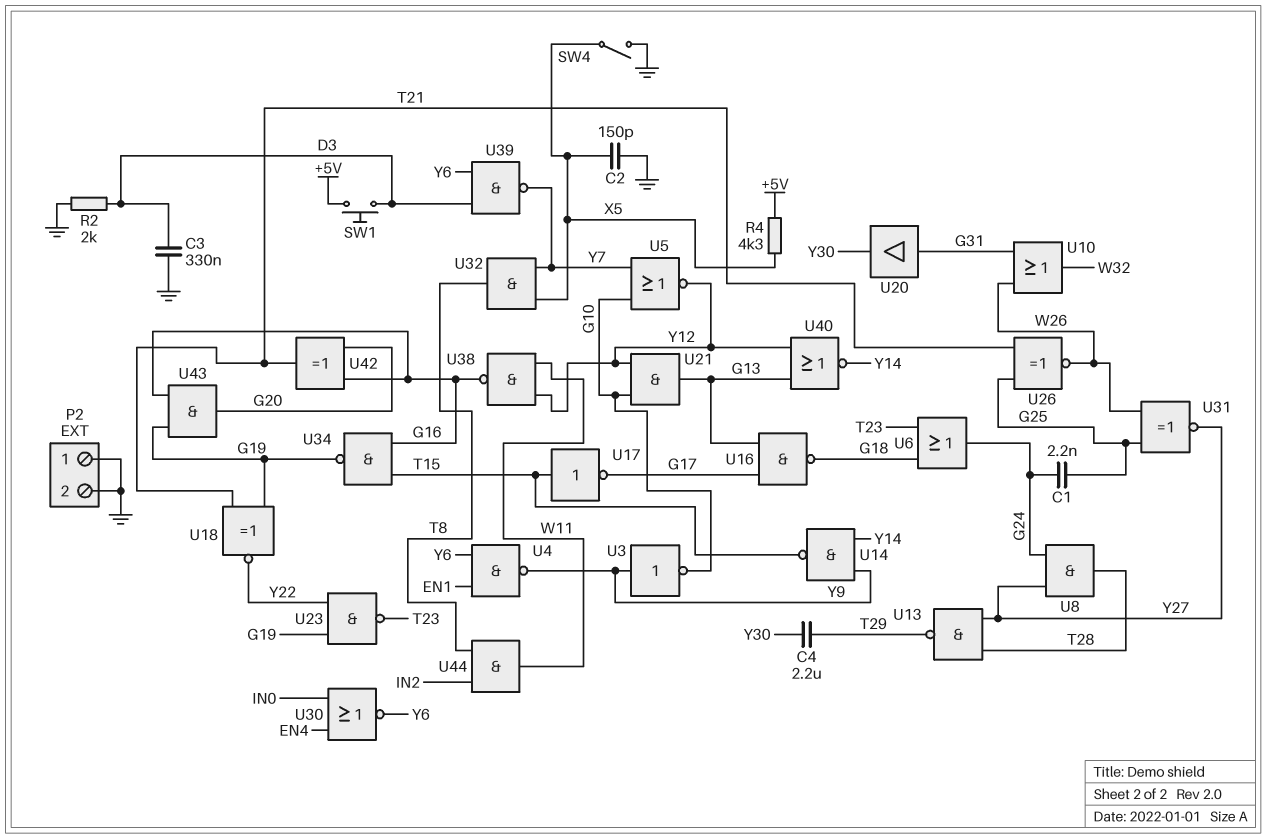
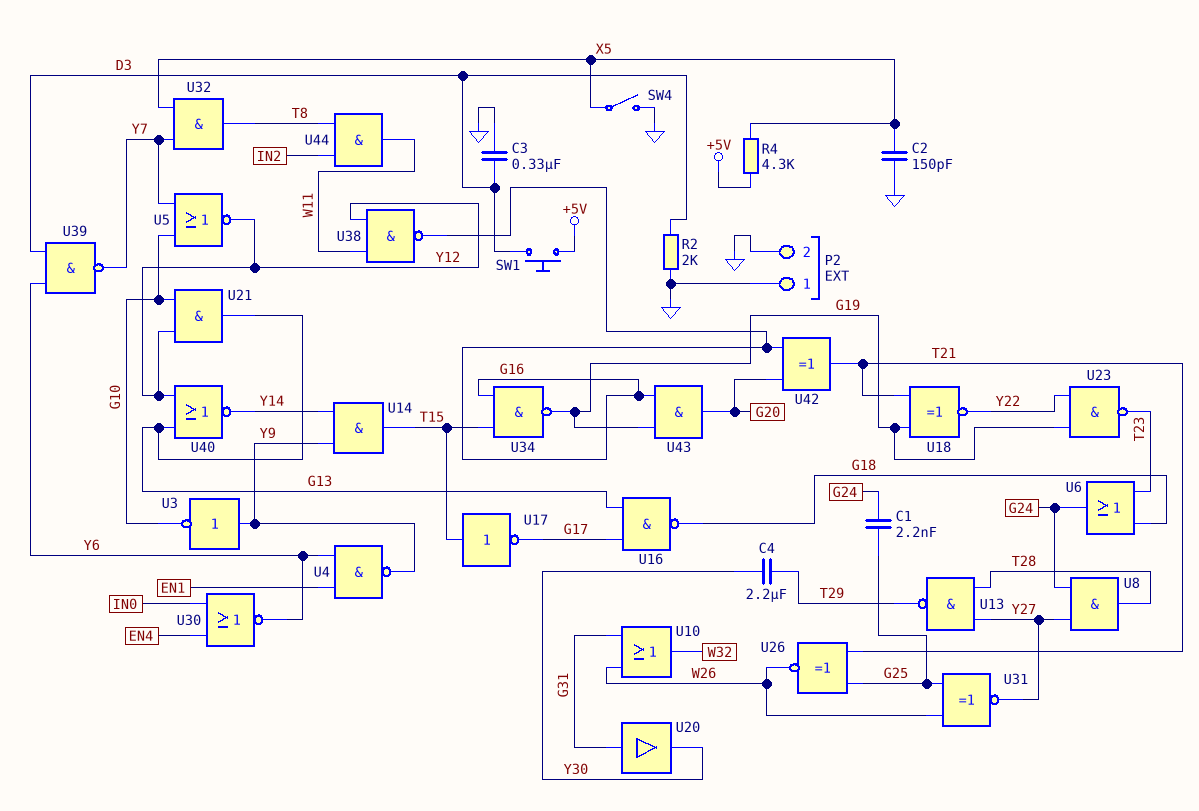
U14: NAND (in Y9, in Y14, out T15) -> AND (in Y9, in Y14, out T15)

